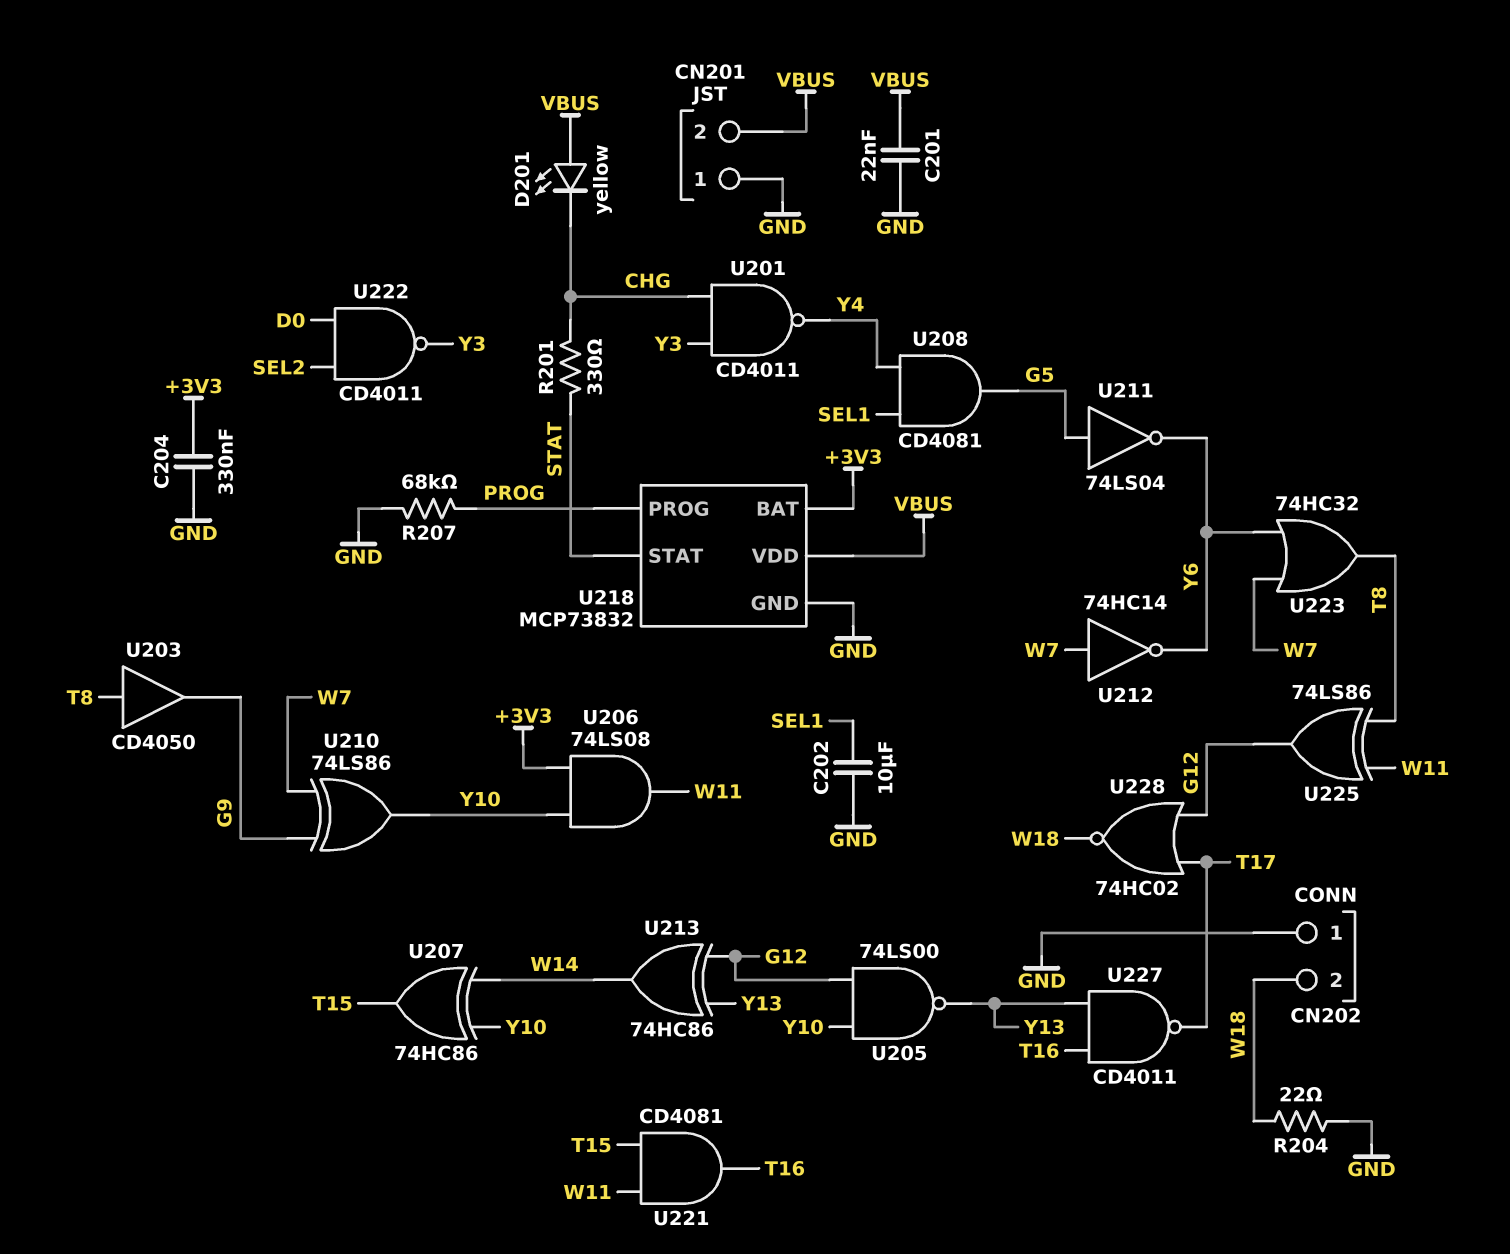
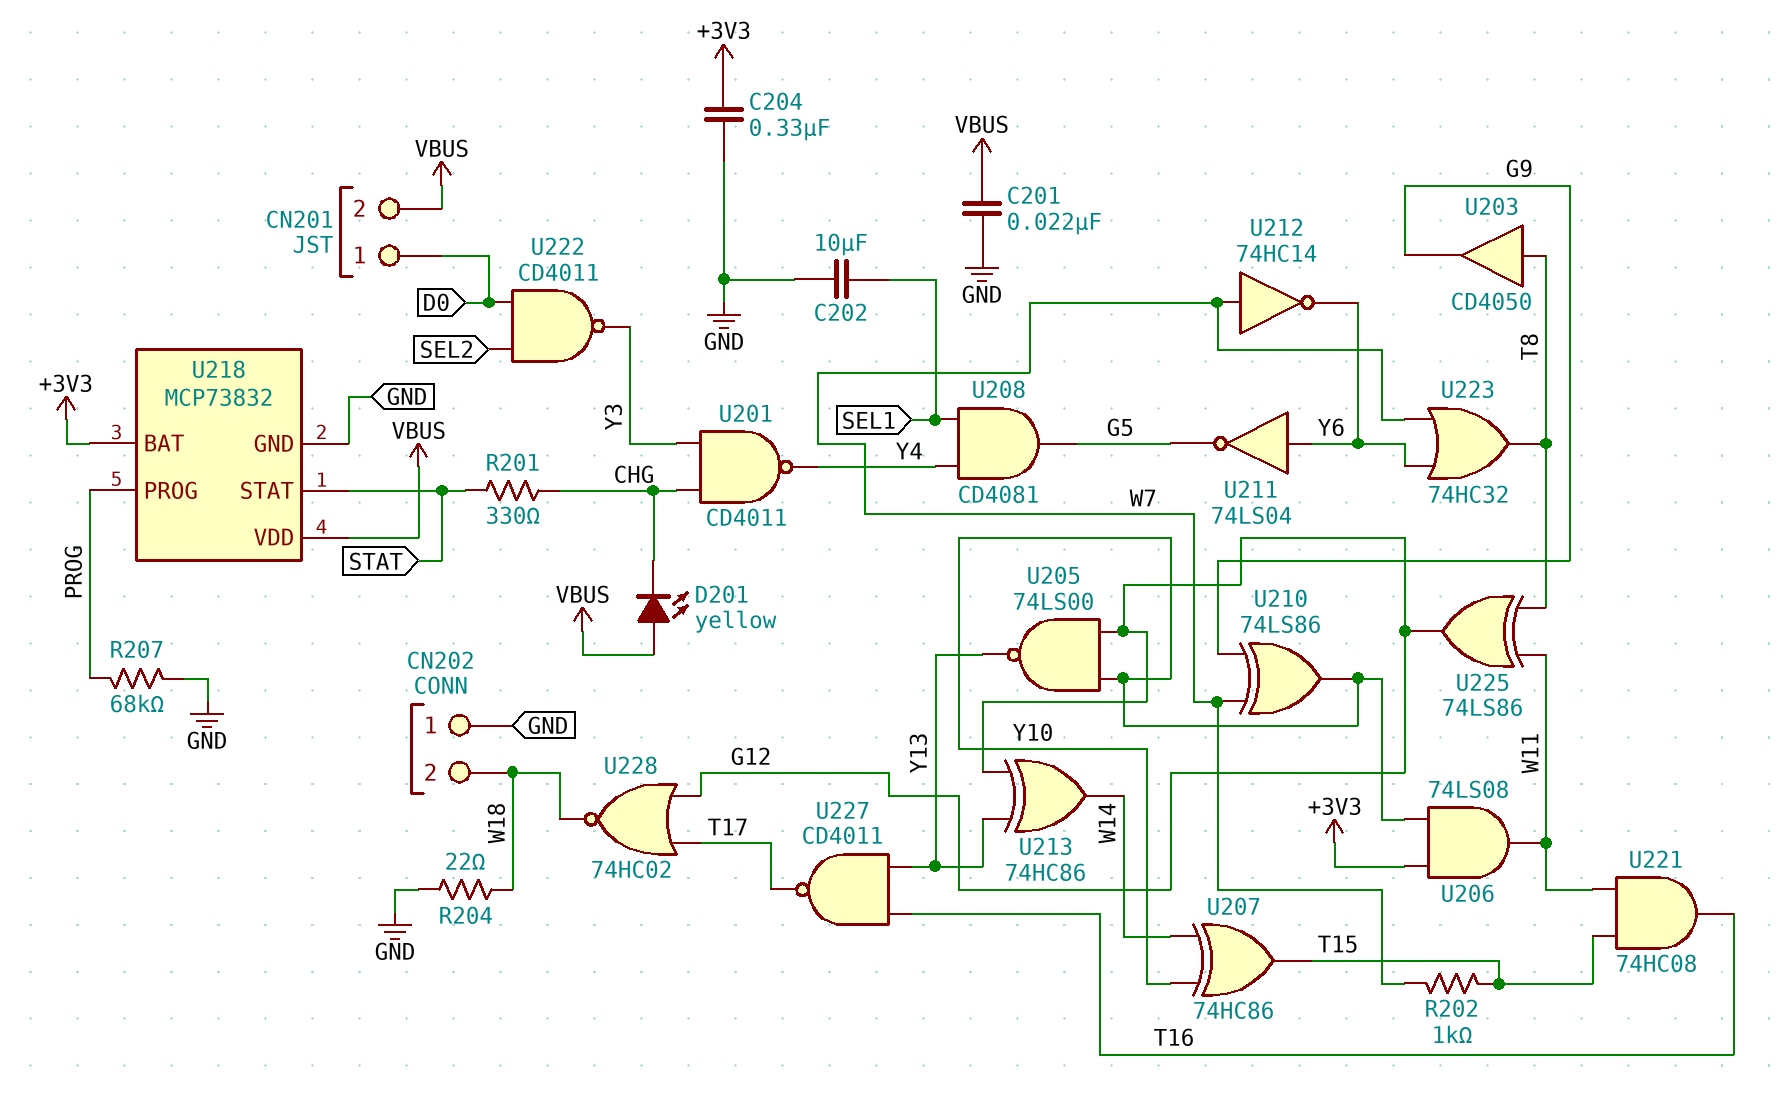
CN201 pin 1: GND -> D0
R202: none -> 1k (T15, W7)
U211: NOT 74LS04 (in G5, out Y6) -> NOT 74LS04 (in Y6, out G5)
U221: AND CD4081 (in T15, in W11, out T16) -> AND 74HC08 (in T15, in W11, out T16)

